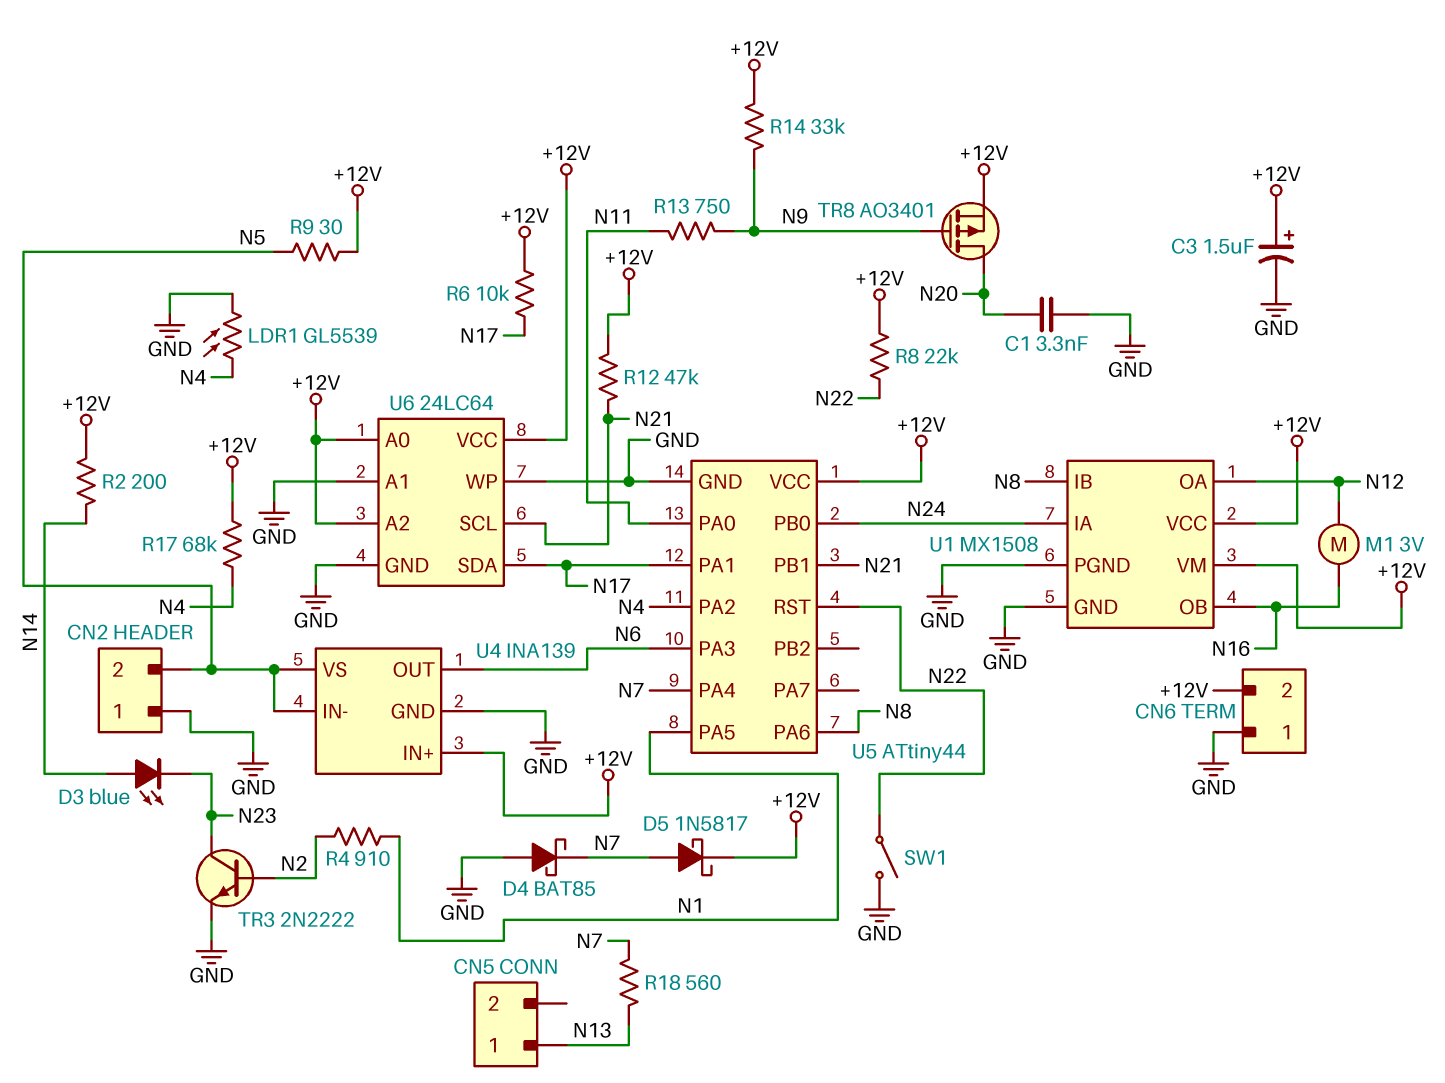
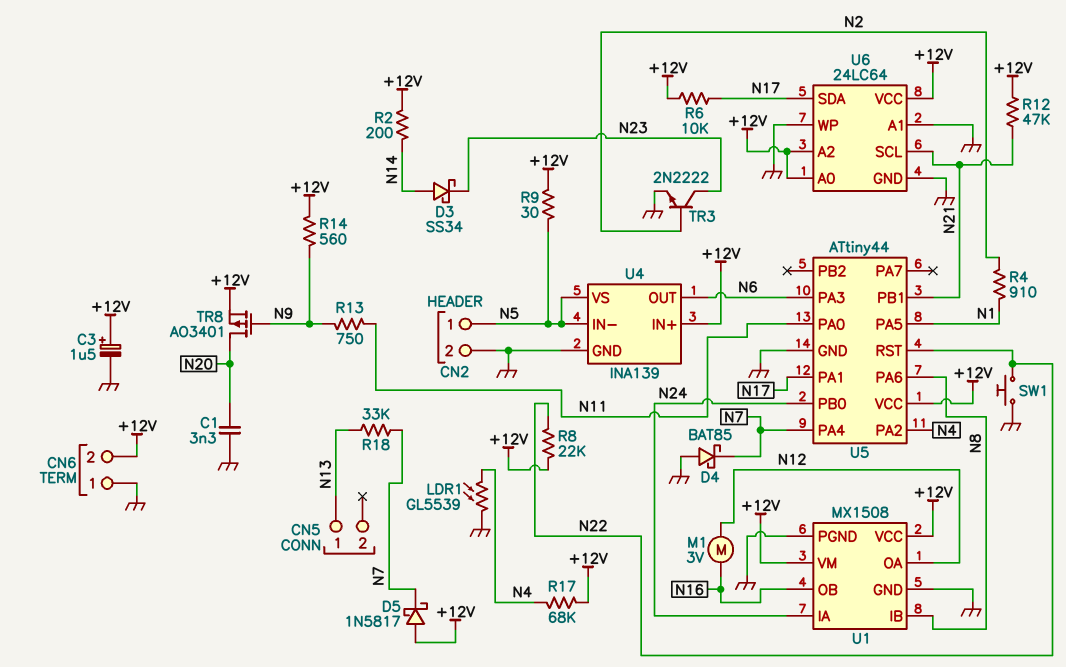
CN2 pin 1: GND -> N5
CN2 pin 2: N5 -> GND
D3: LED blue (A N14, K N23) -> schottky SS34 (A N14, K N23)
D5: schottky 1N5817 (A N7, K +12V) -> schottky 1N5817 (A +12V, K N7)
R14: 33k (+12V, N9) -> 560 (+12V, N9)
R18: 560 (N7, N13) -> 33k (N7, N13)
SW1: switch (GND, N22) -> button (GND, N22)

